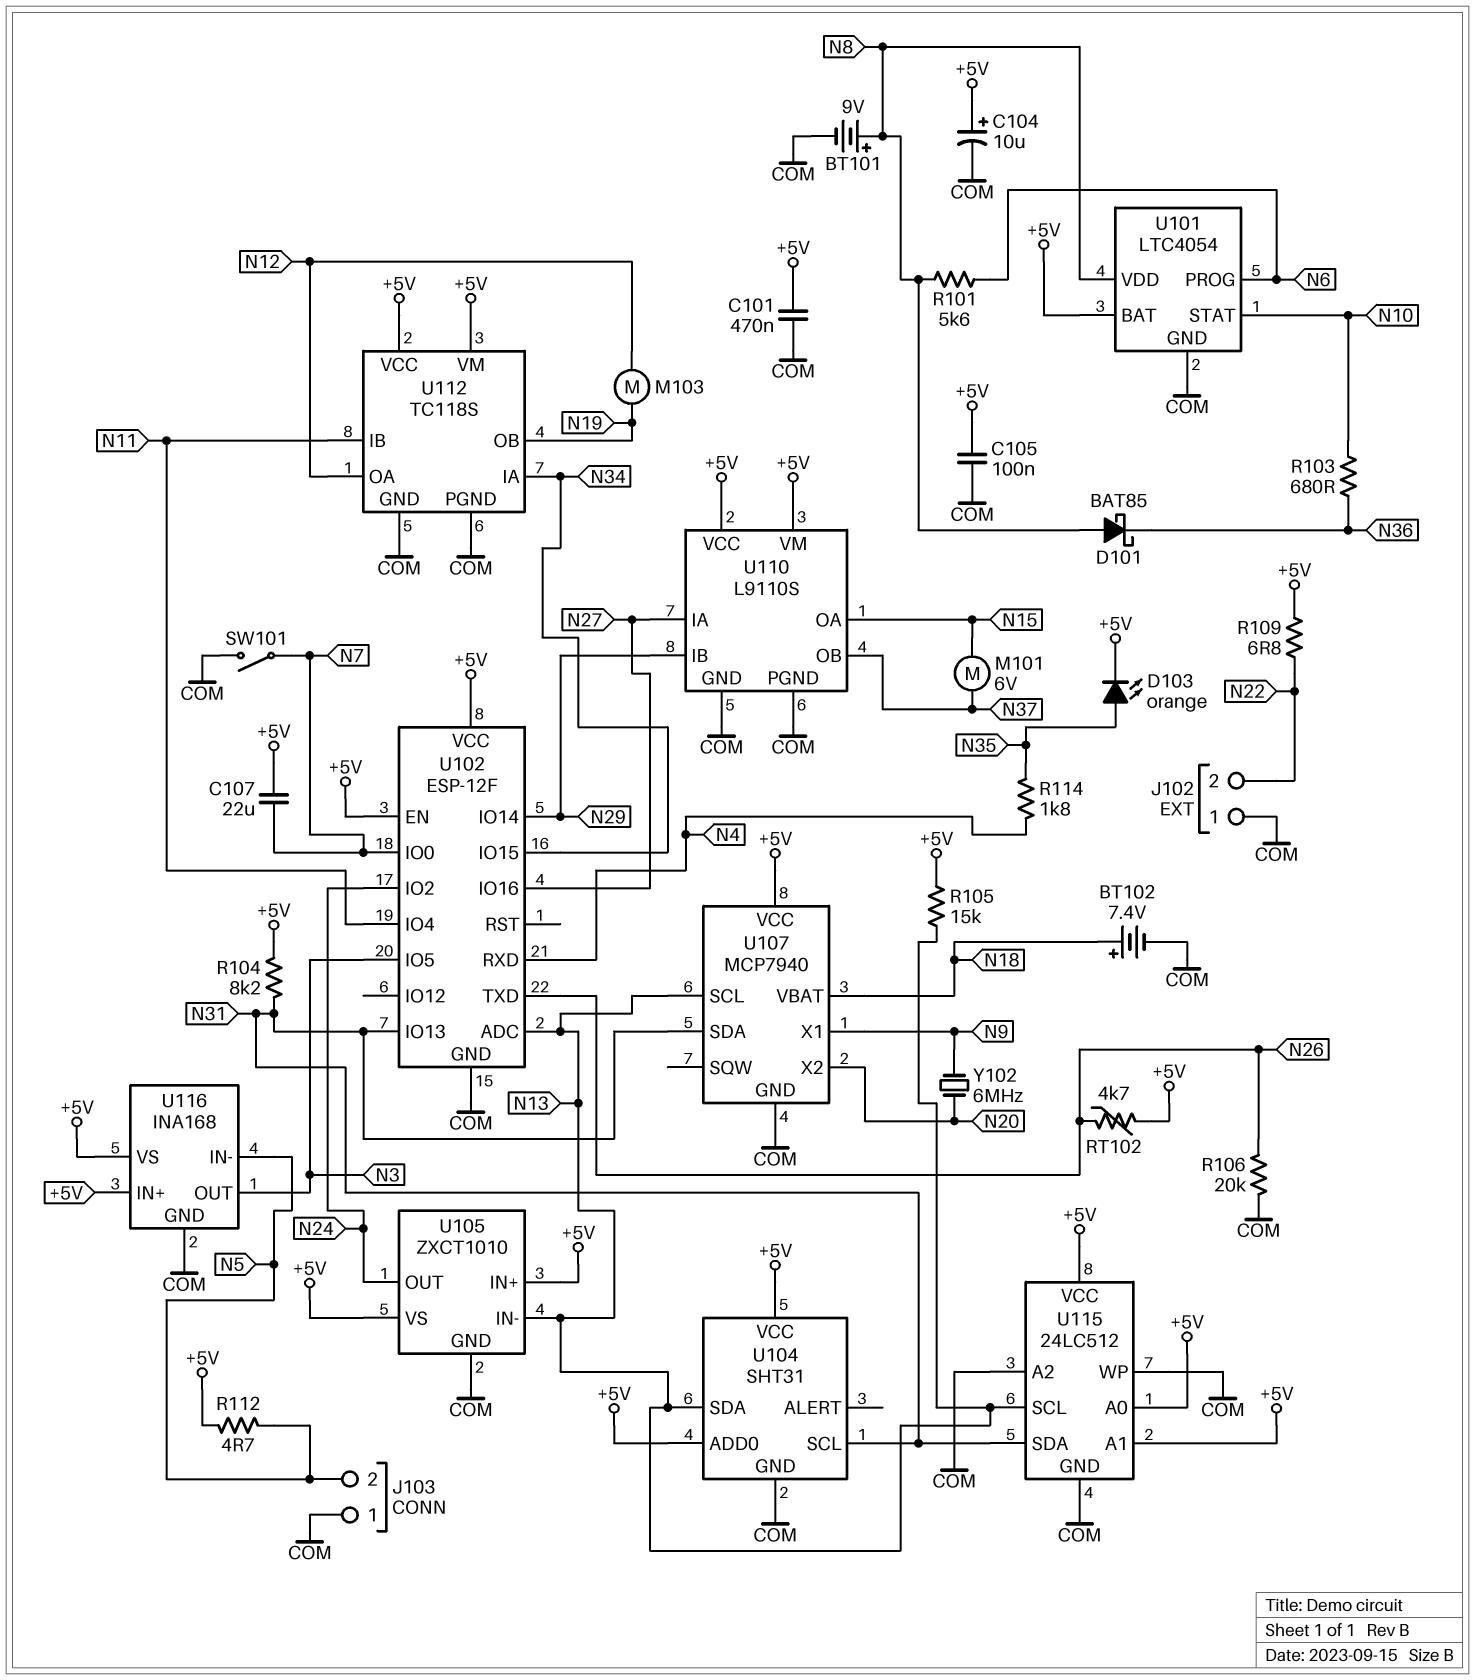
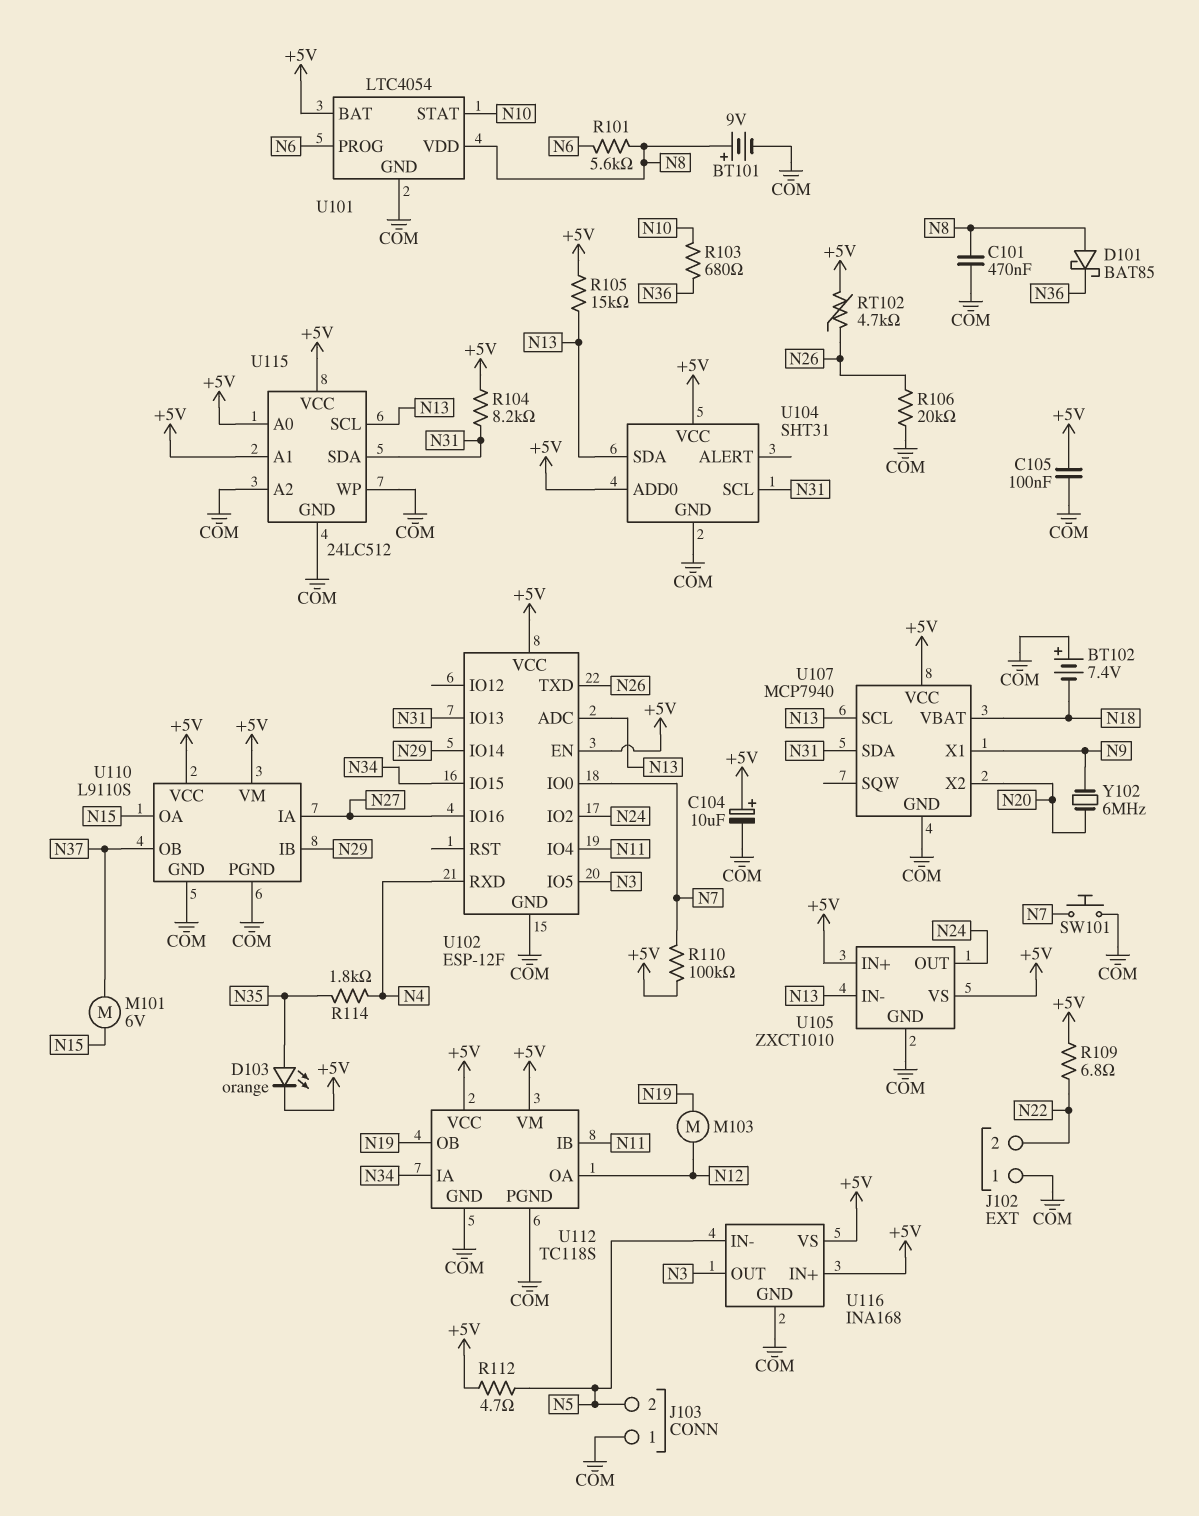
BT102: 7.4V (plus N18, minus COM) -> 7.4V (plus COM, minus N18)
C101: 470nF (+5V, COM) -> 470nF (COM, N8)
C107: 22uF (+5V, N7) -> none
R110: none -> 100k (+5V, N7)
SW101: switch (COM, N7) -> button (COM, N7)

